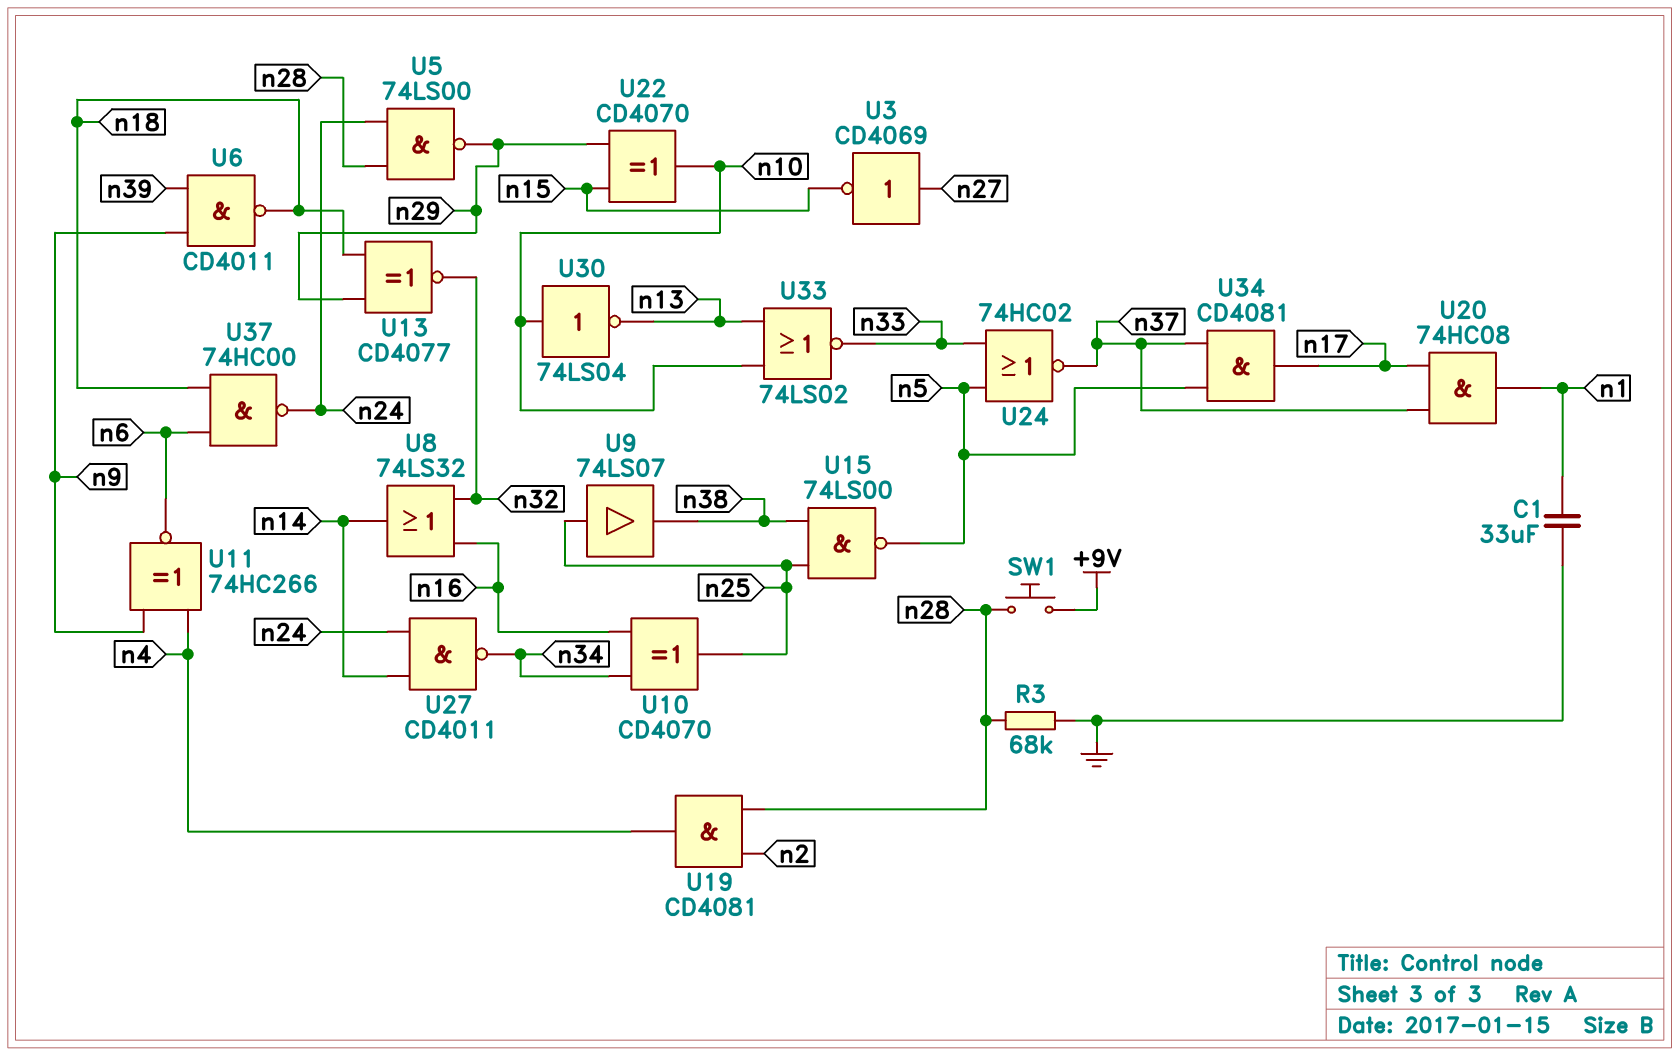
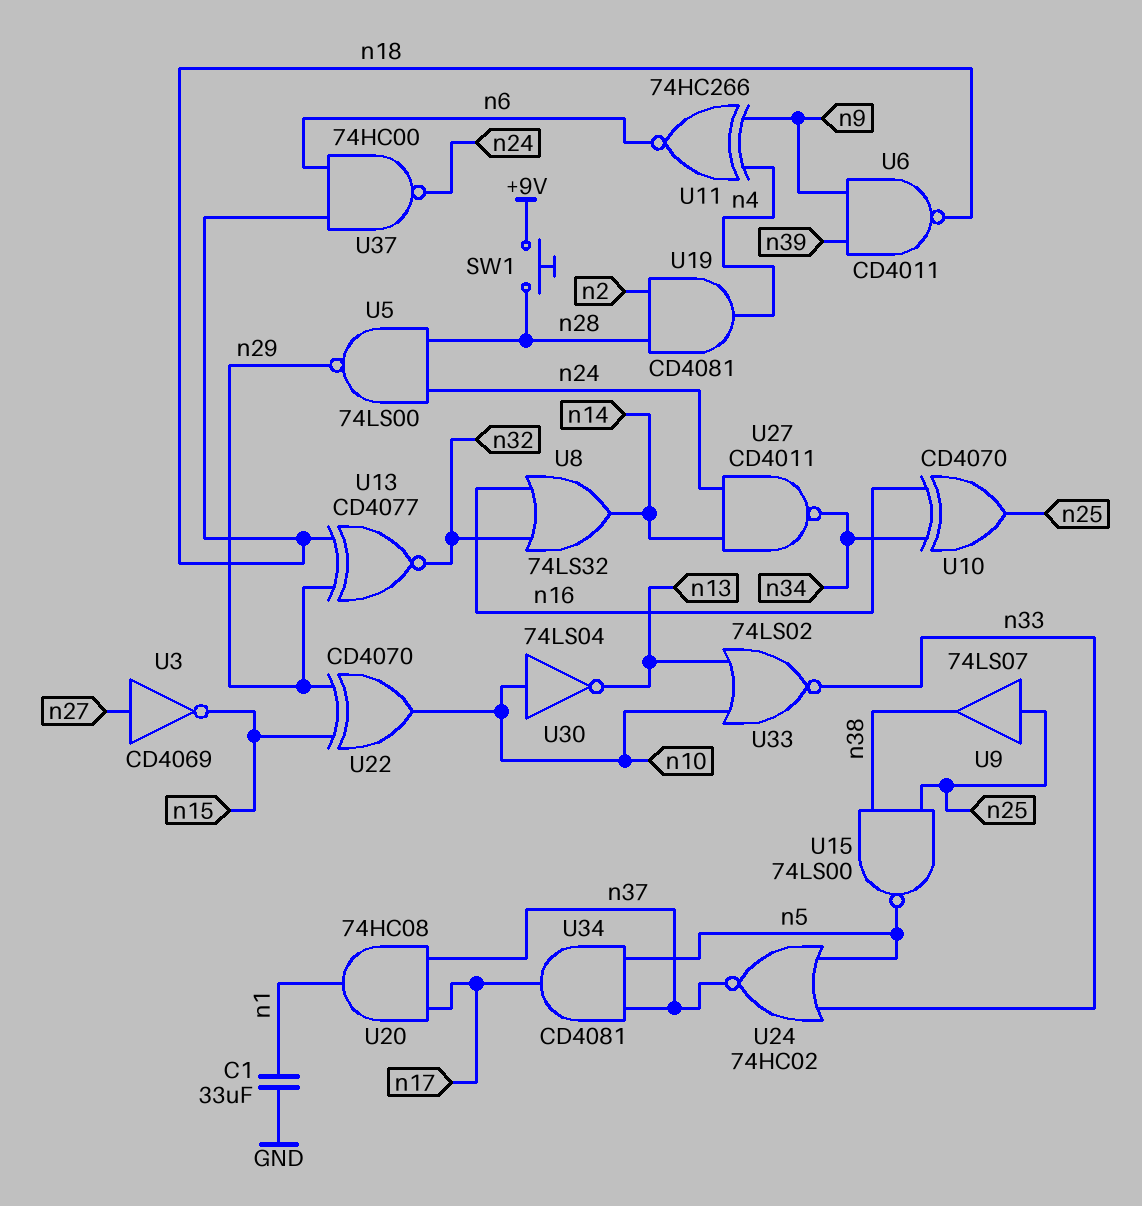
R3: 68k (GND, n28) -> none

